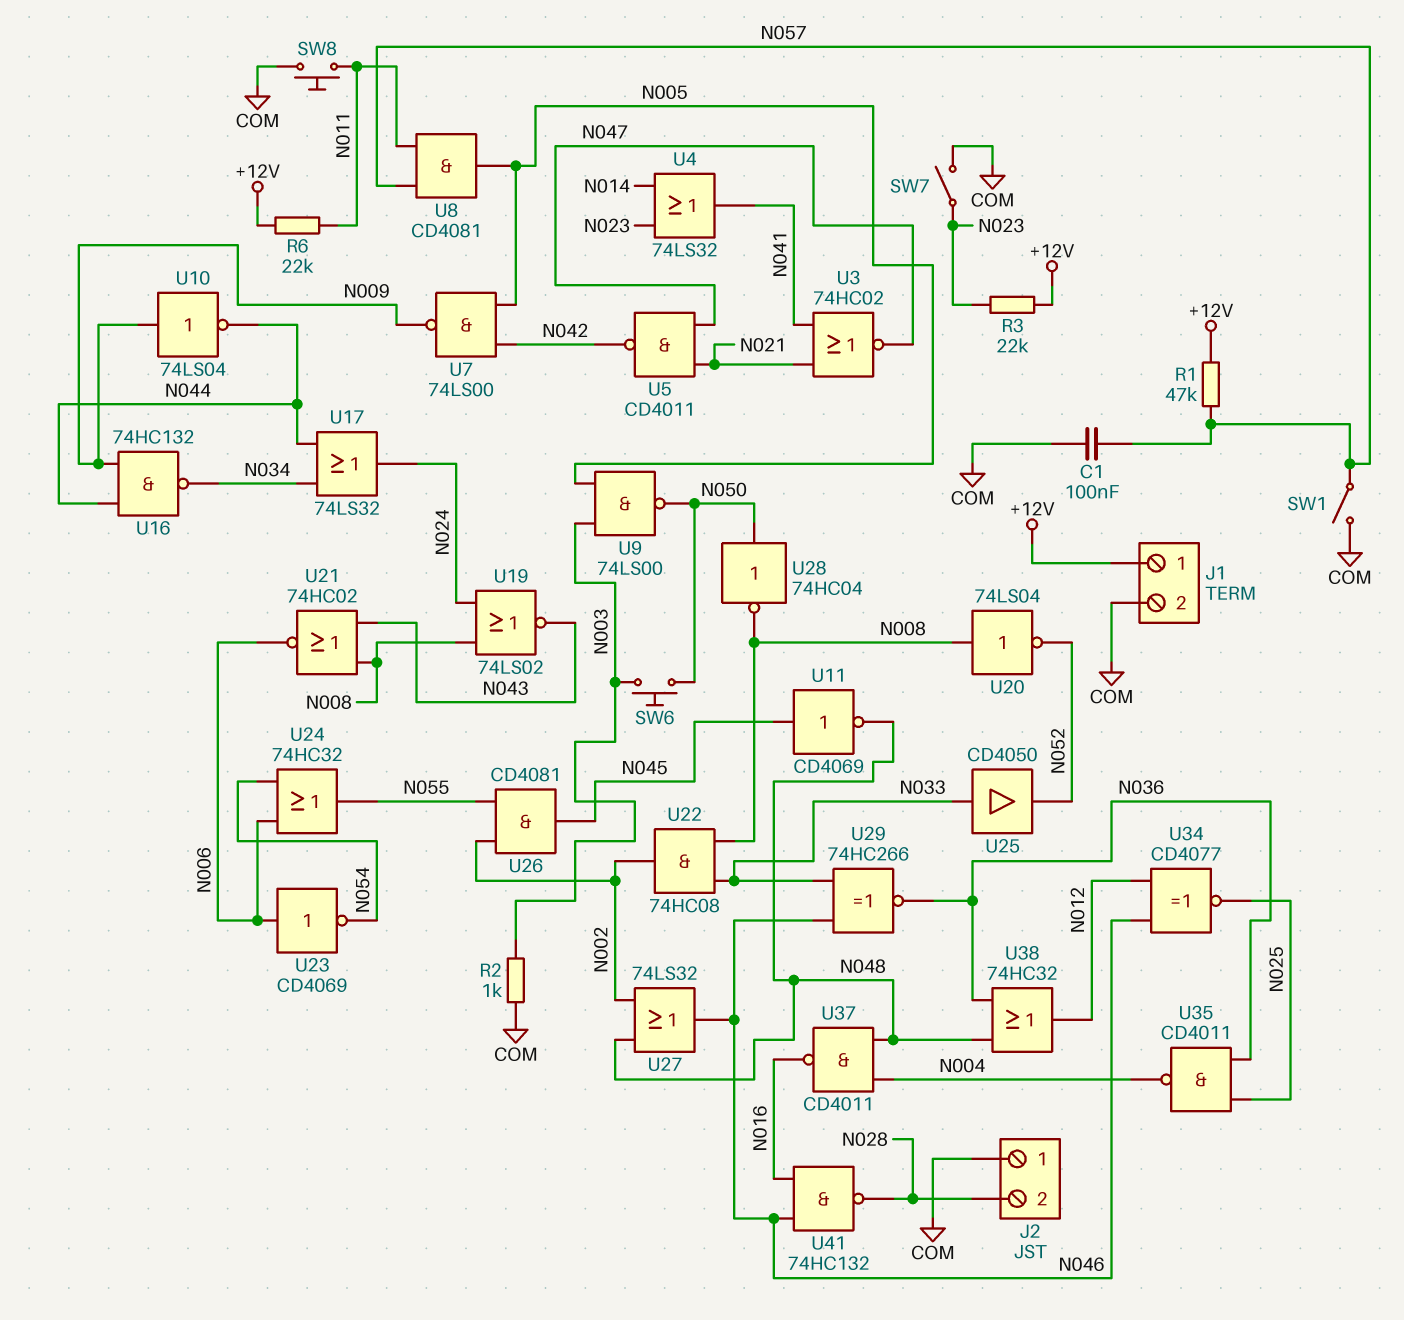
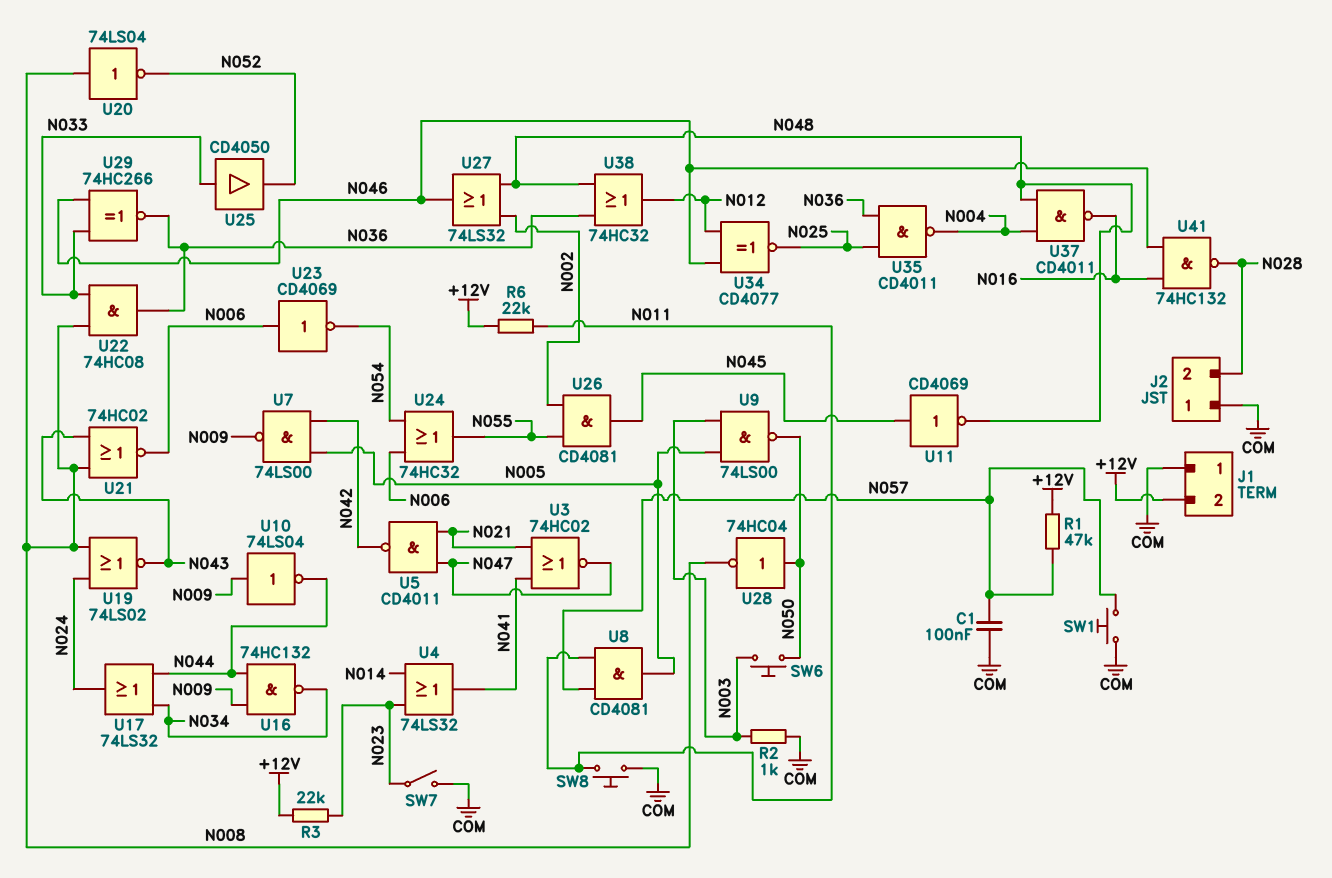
J1 pin 1: +12V -> COM
J1 pin 2: COM -> +12V
SW1: switch (COM, N057) -> button (COM, N057)
U22: AND 74HC08 (in N008, in N033, out N002) -> AND 74HC08 (in N008, in N033, out N036)

